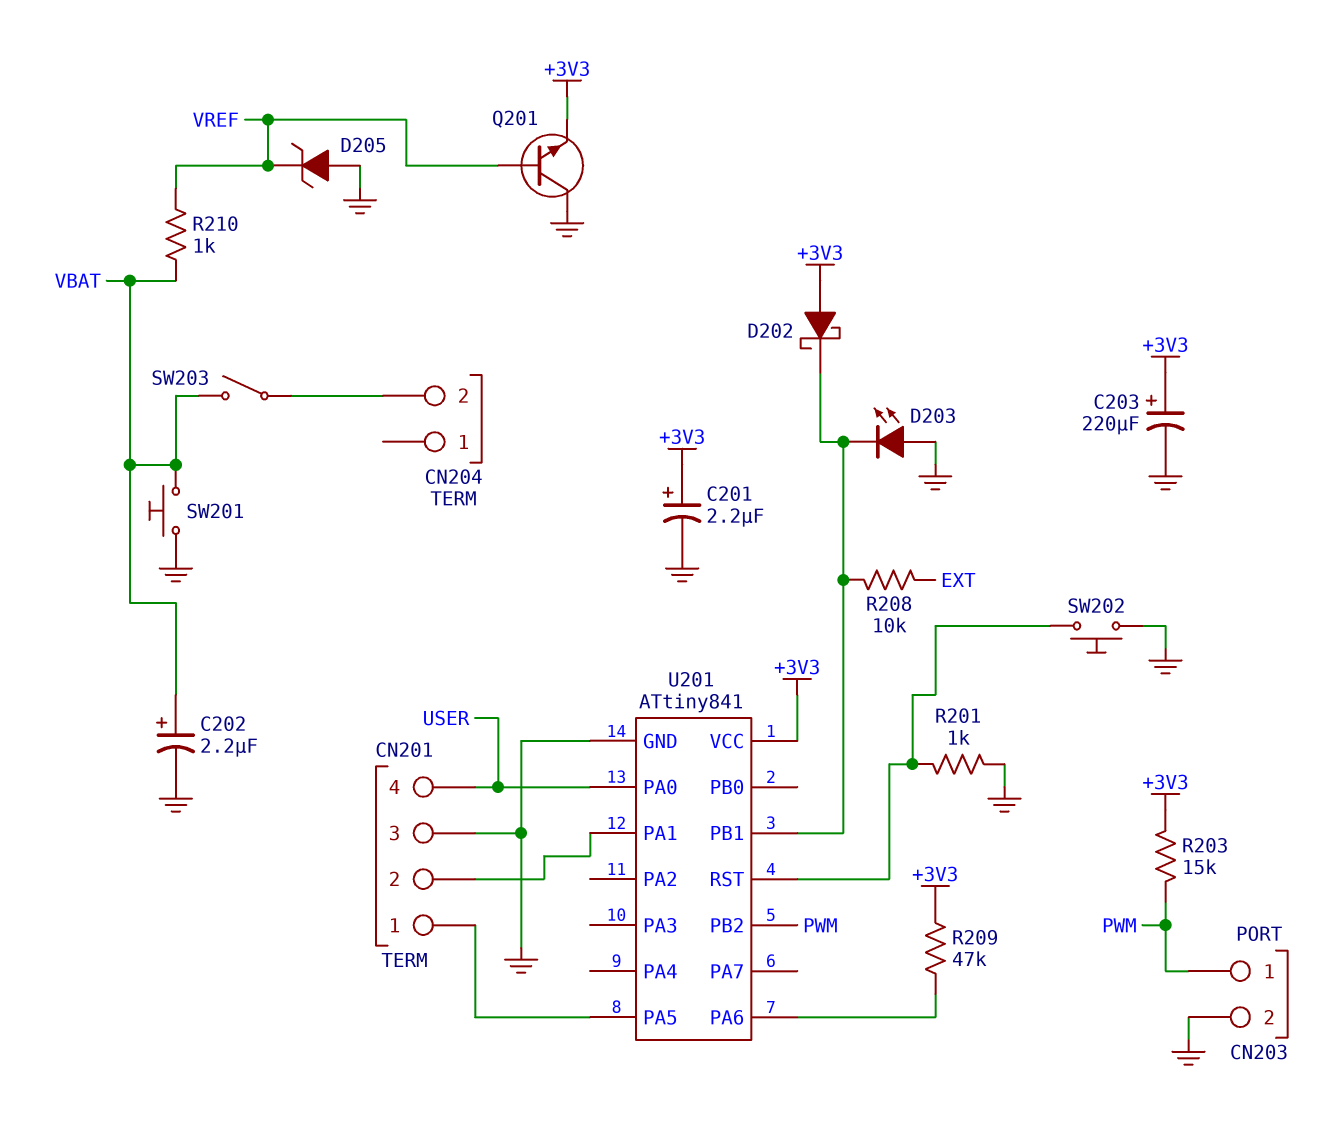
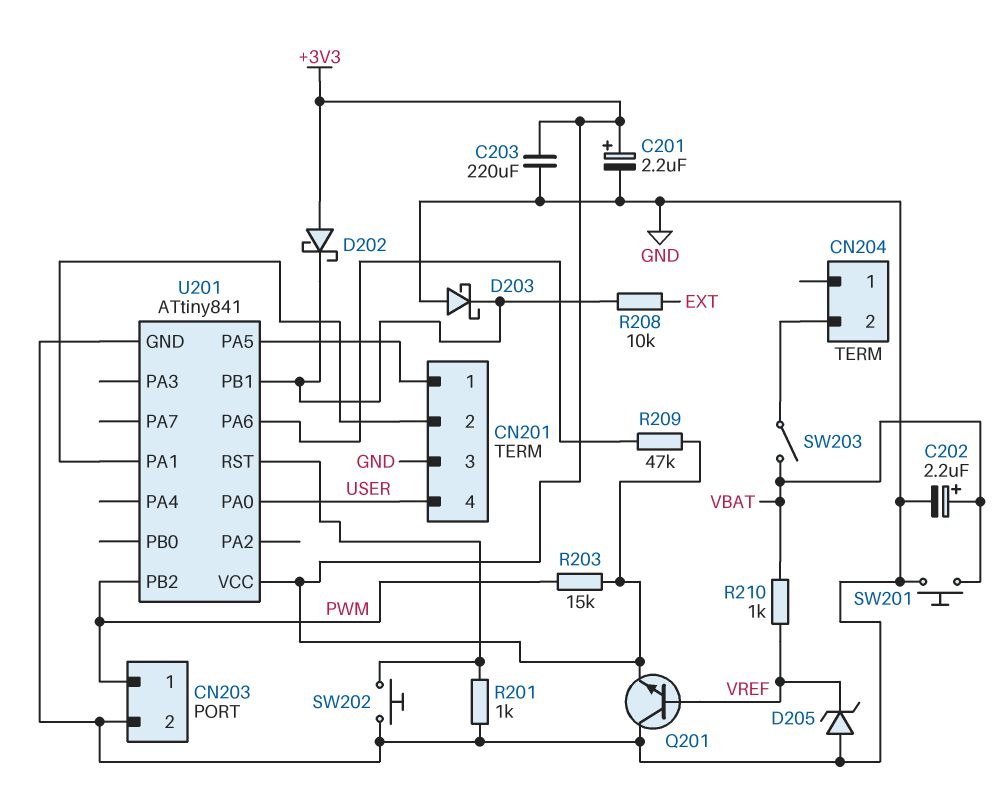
C203: 220uF (plus +3V3, minus GND) -> 220uF (+3V3, GND)
D203: LED (A GND, K U201/PB1) -> schottky (A GND, K U201/PB1)

